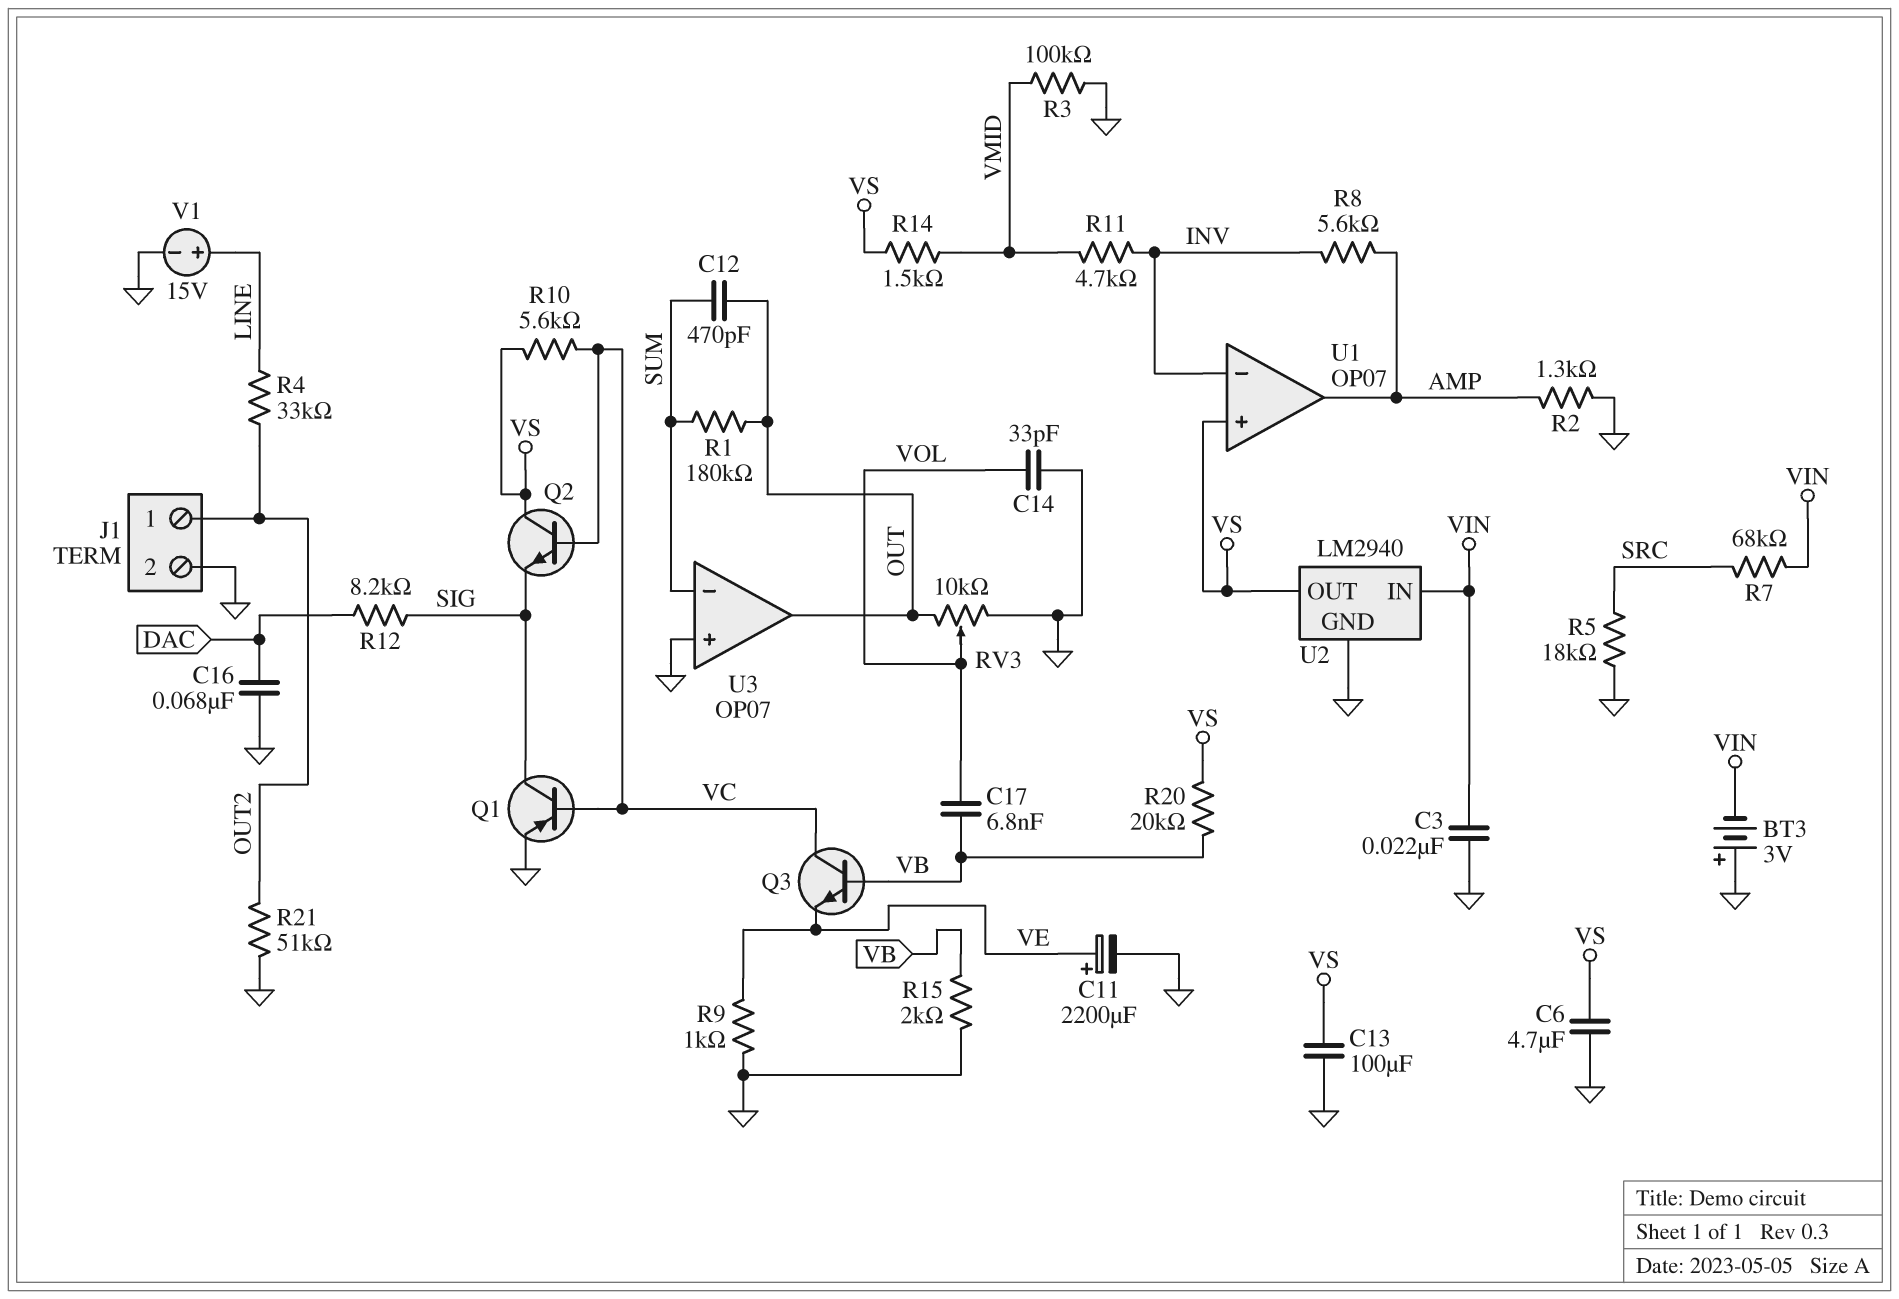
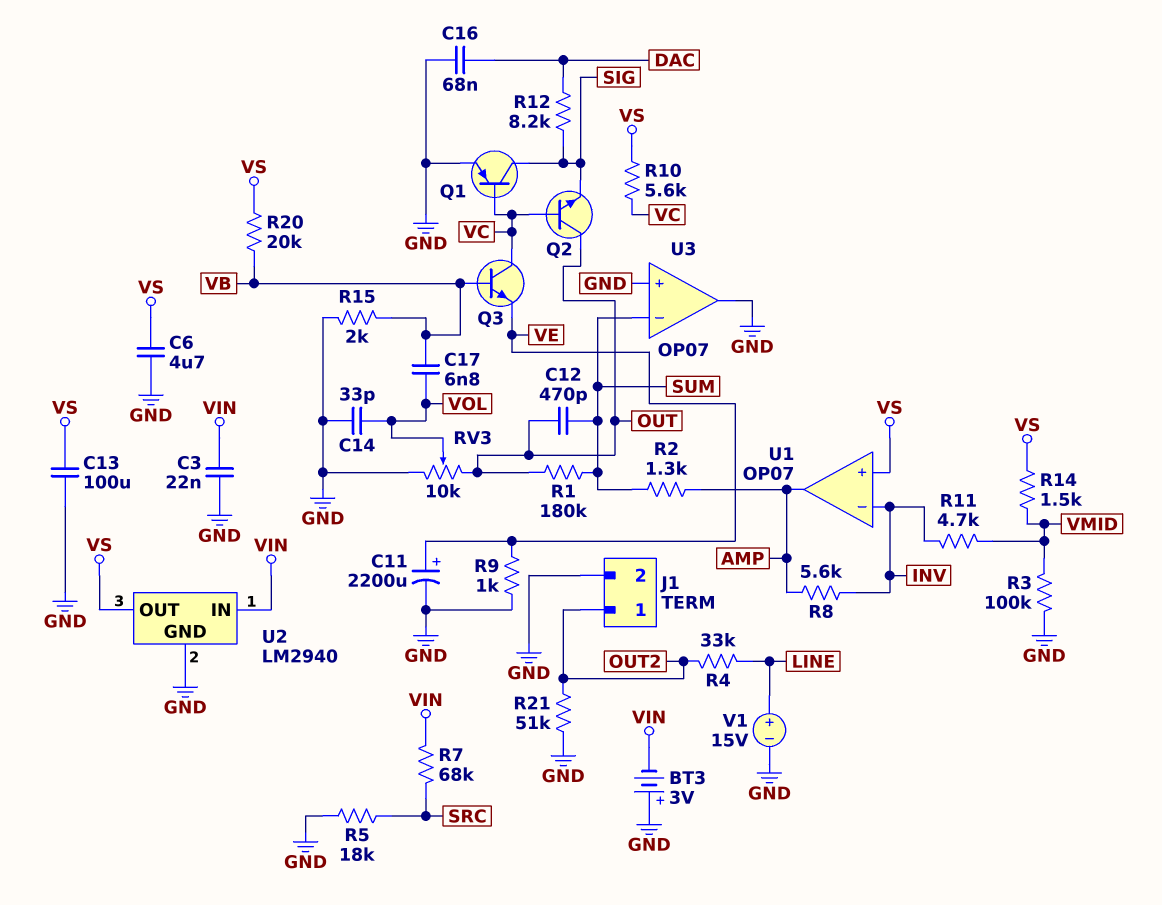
Q2: NPN (B VC, C VS, E SIG) -> NPN (B VC, C OUT, E SIG)
R2: 1.3k (AMP, GND) -> 1.3k (AMP, SUM)
U3 pin out: OUT -> GND

